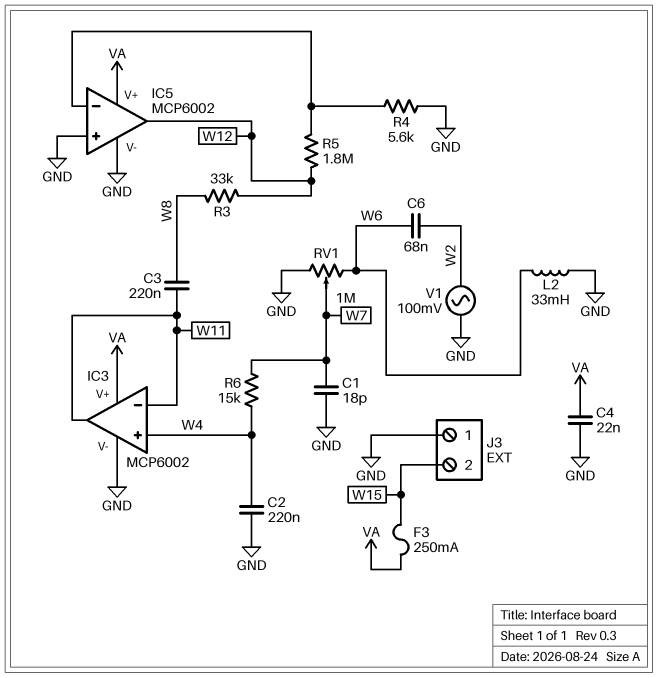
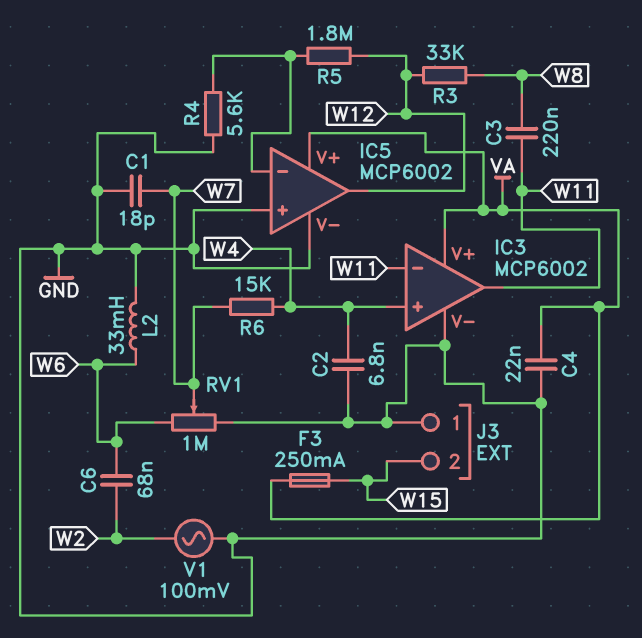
C2: 220nF (GND, W4) -> 6.8nF (GND, W4)

